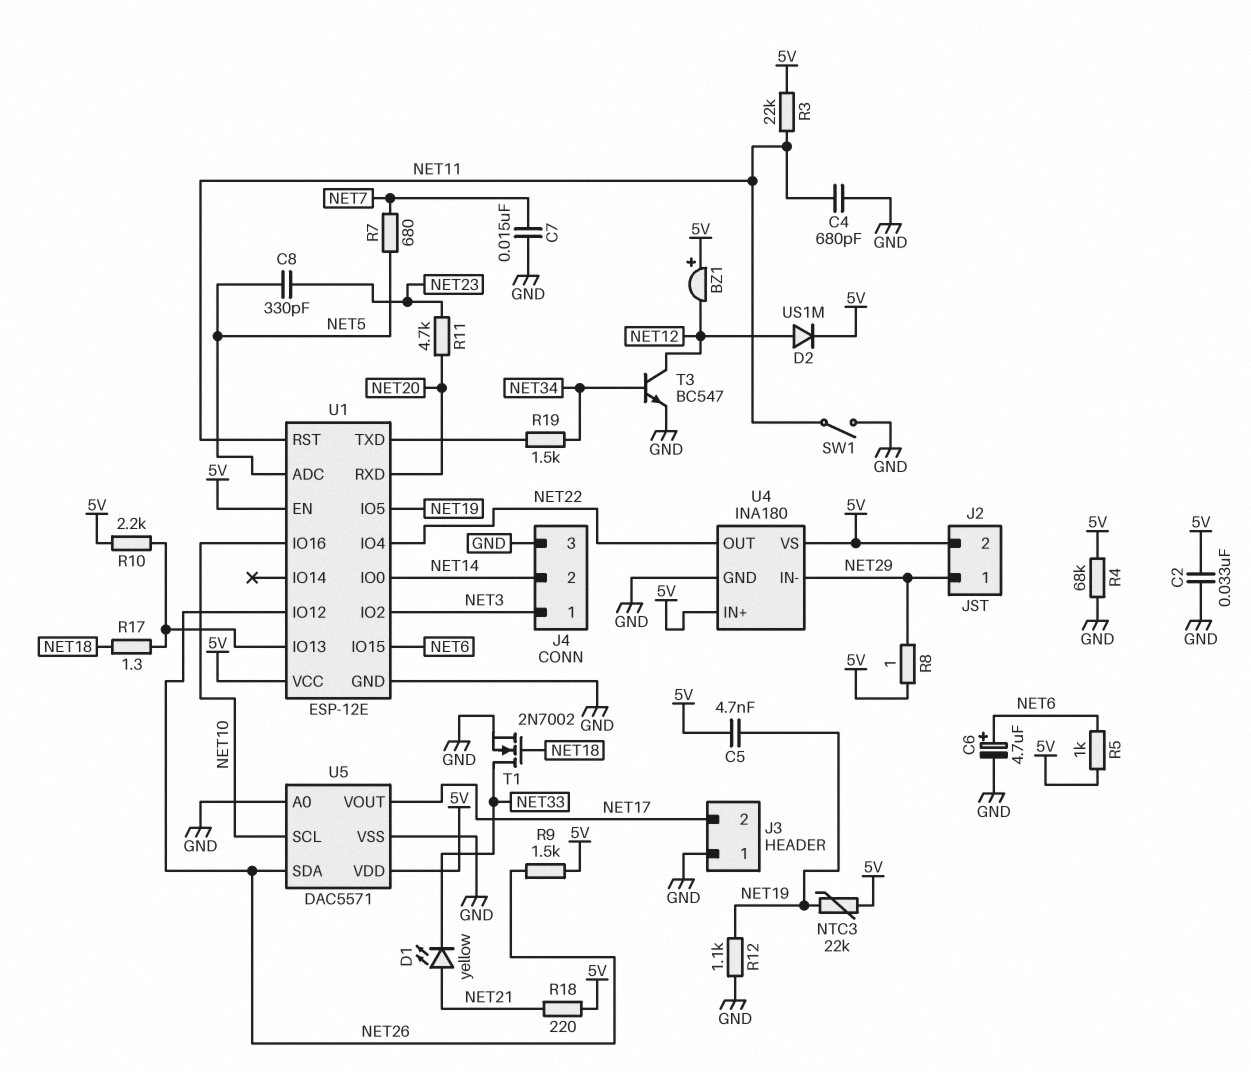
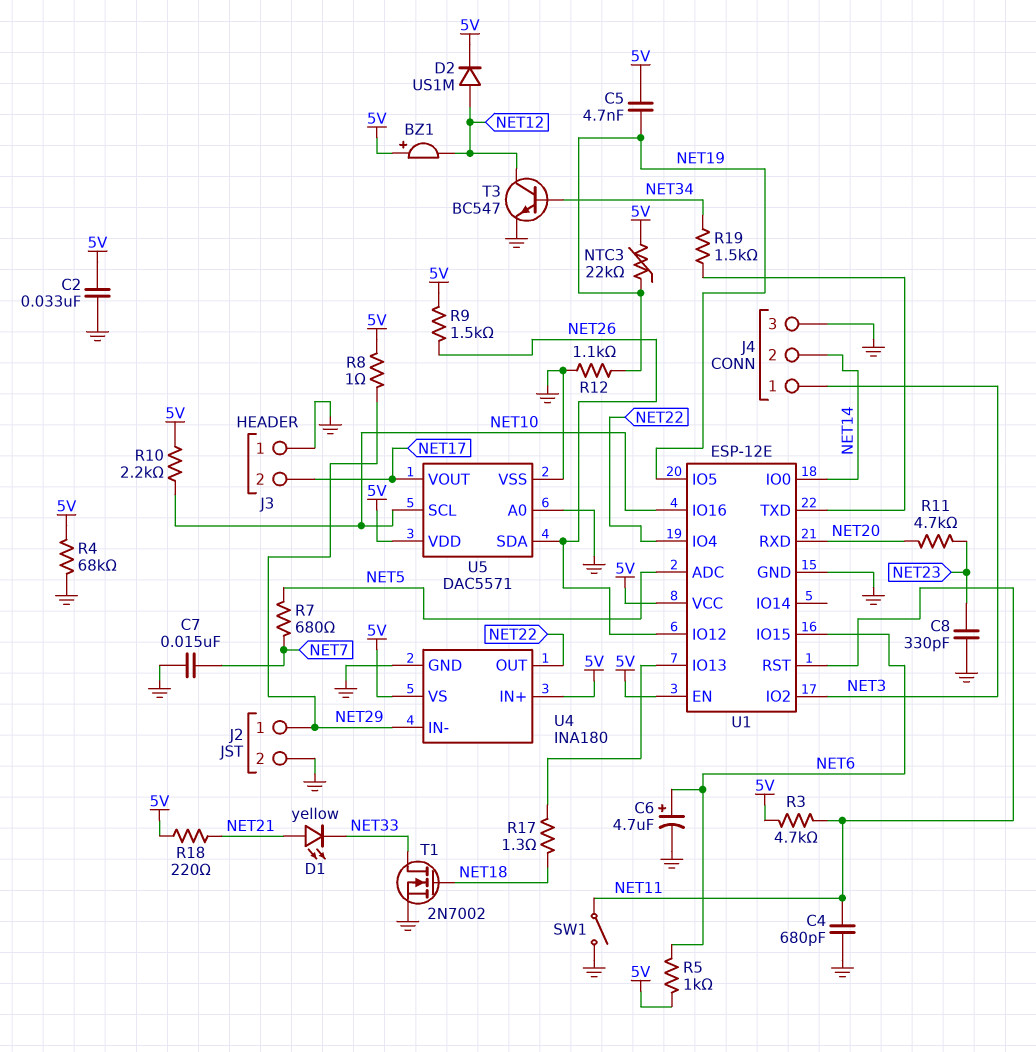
C8: 330pF (NET5, NET23) -> 330pF (GND, NET23)
J2 pin 2: 5V -> GND
R3: 22k (5V, NET11) -> 4.7k (5V, NET11)
R10: 2.2k (5V, U1/IO13) -> 2.2k (5V, NET10)

